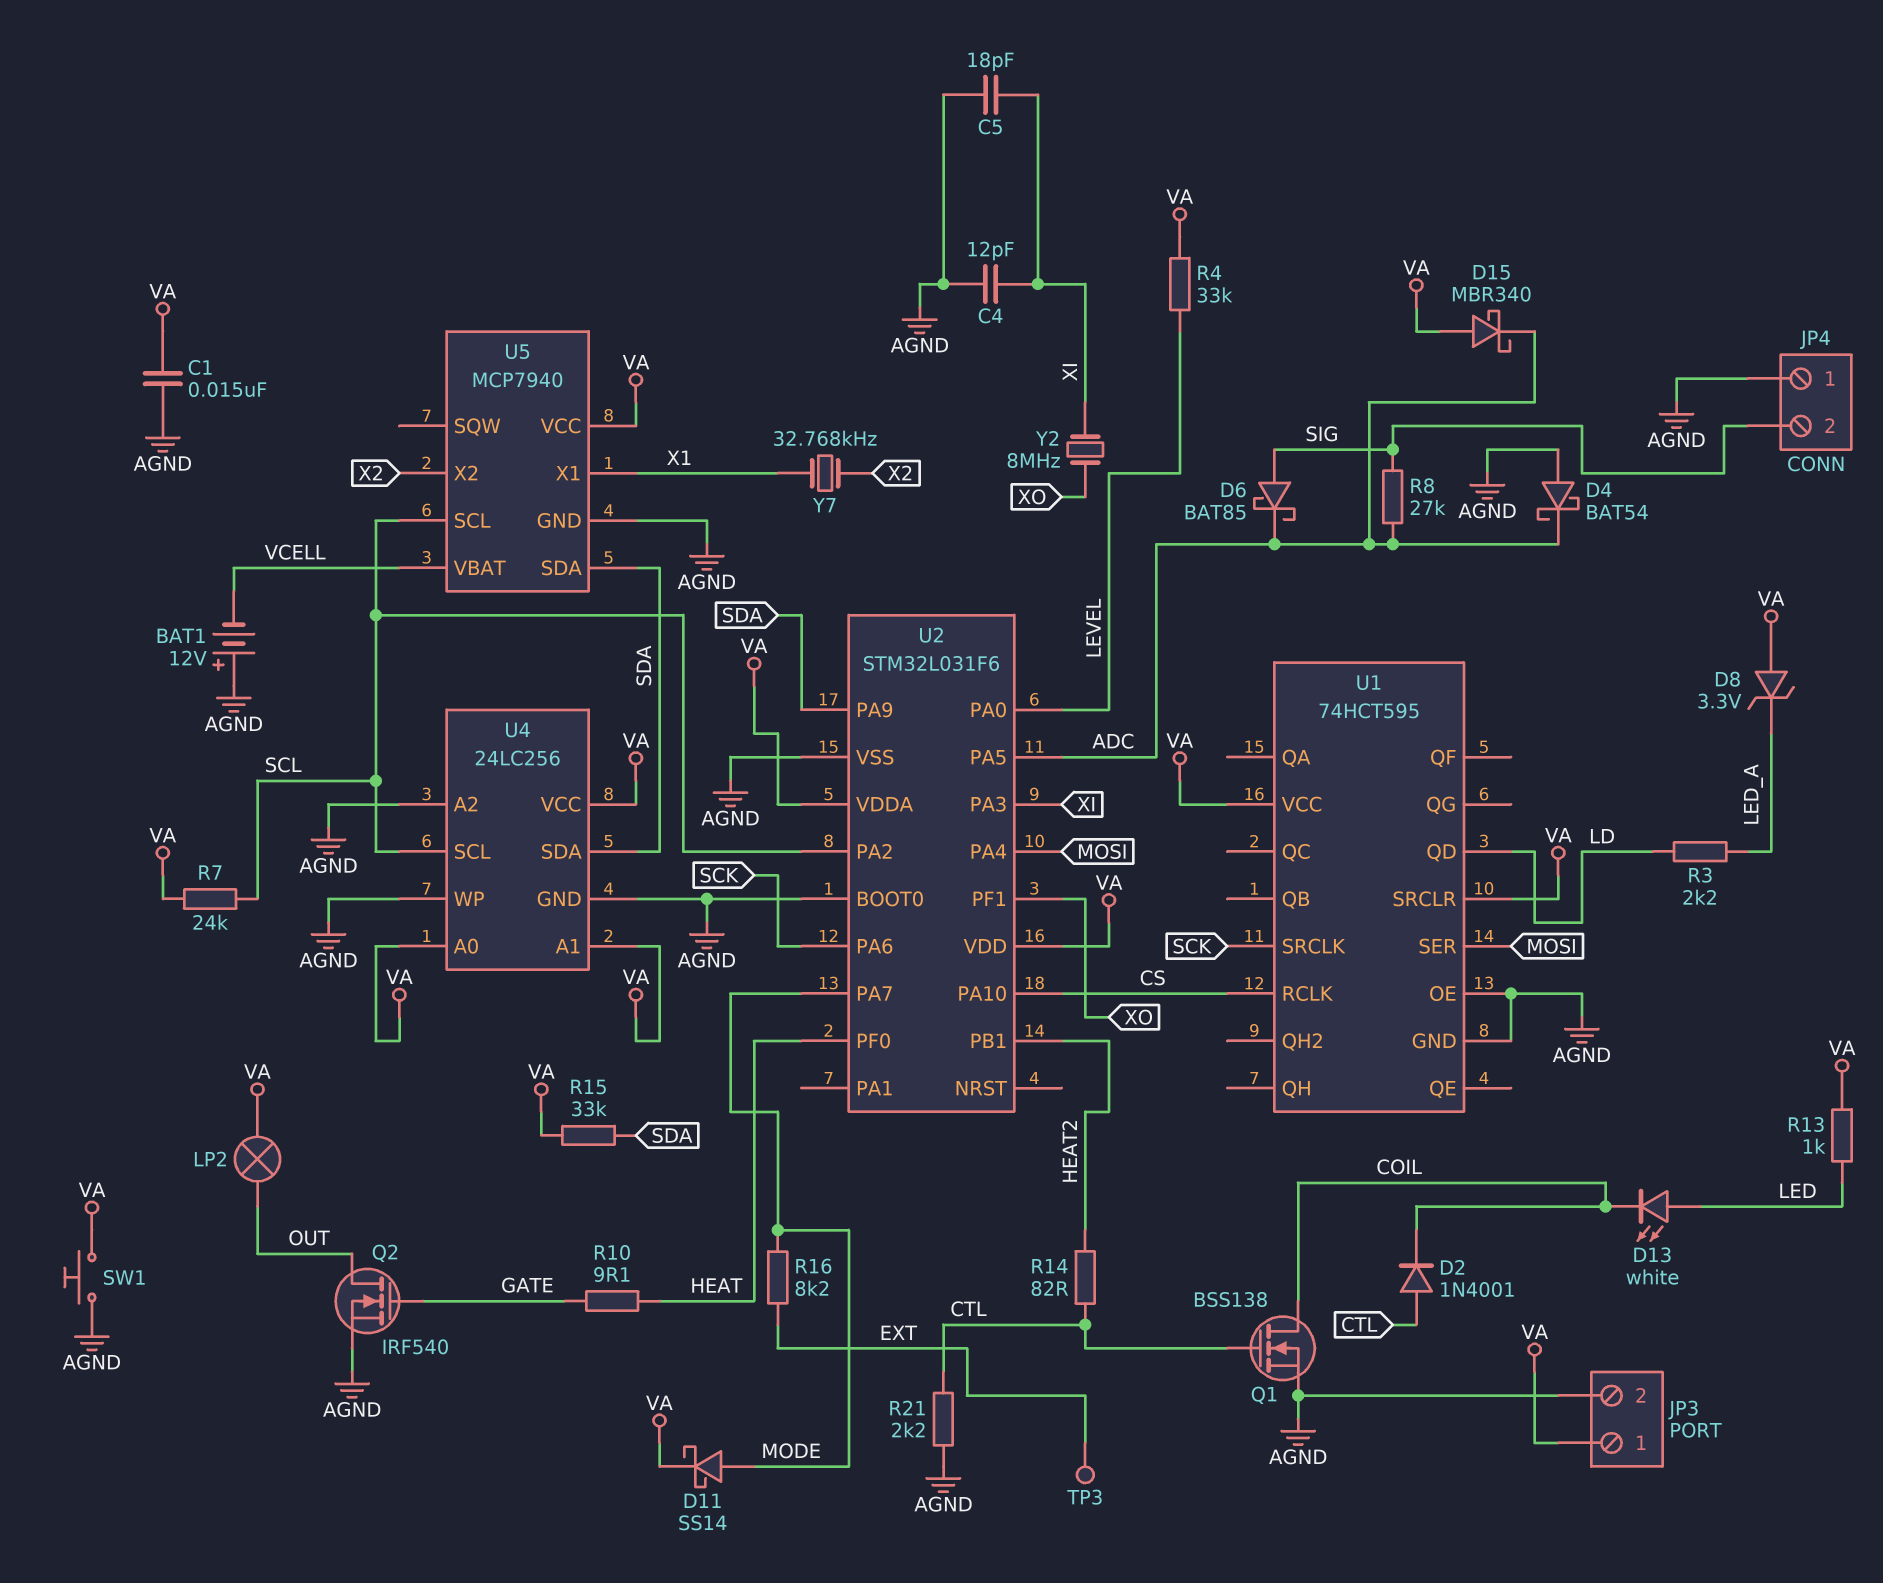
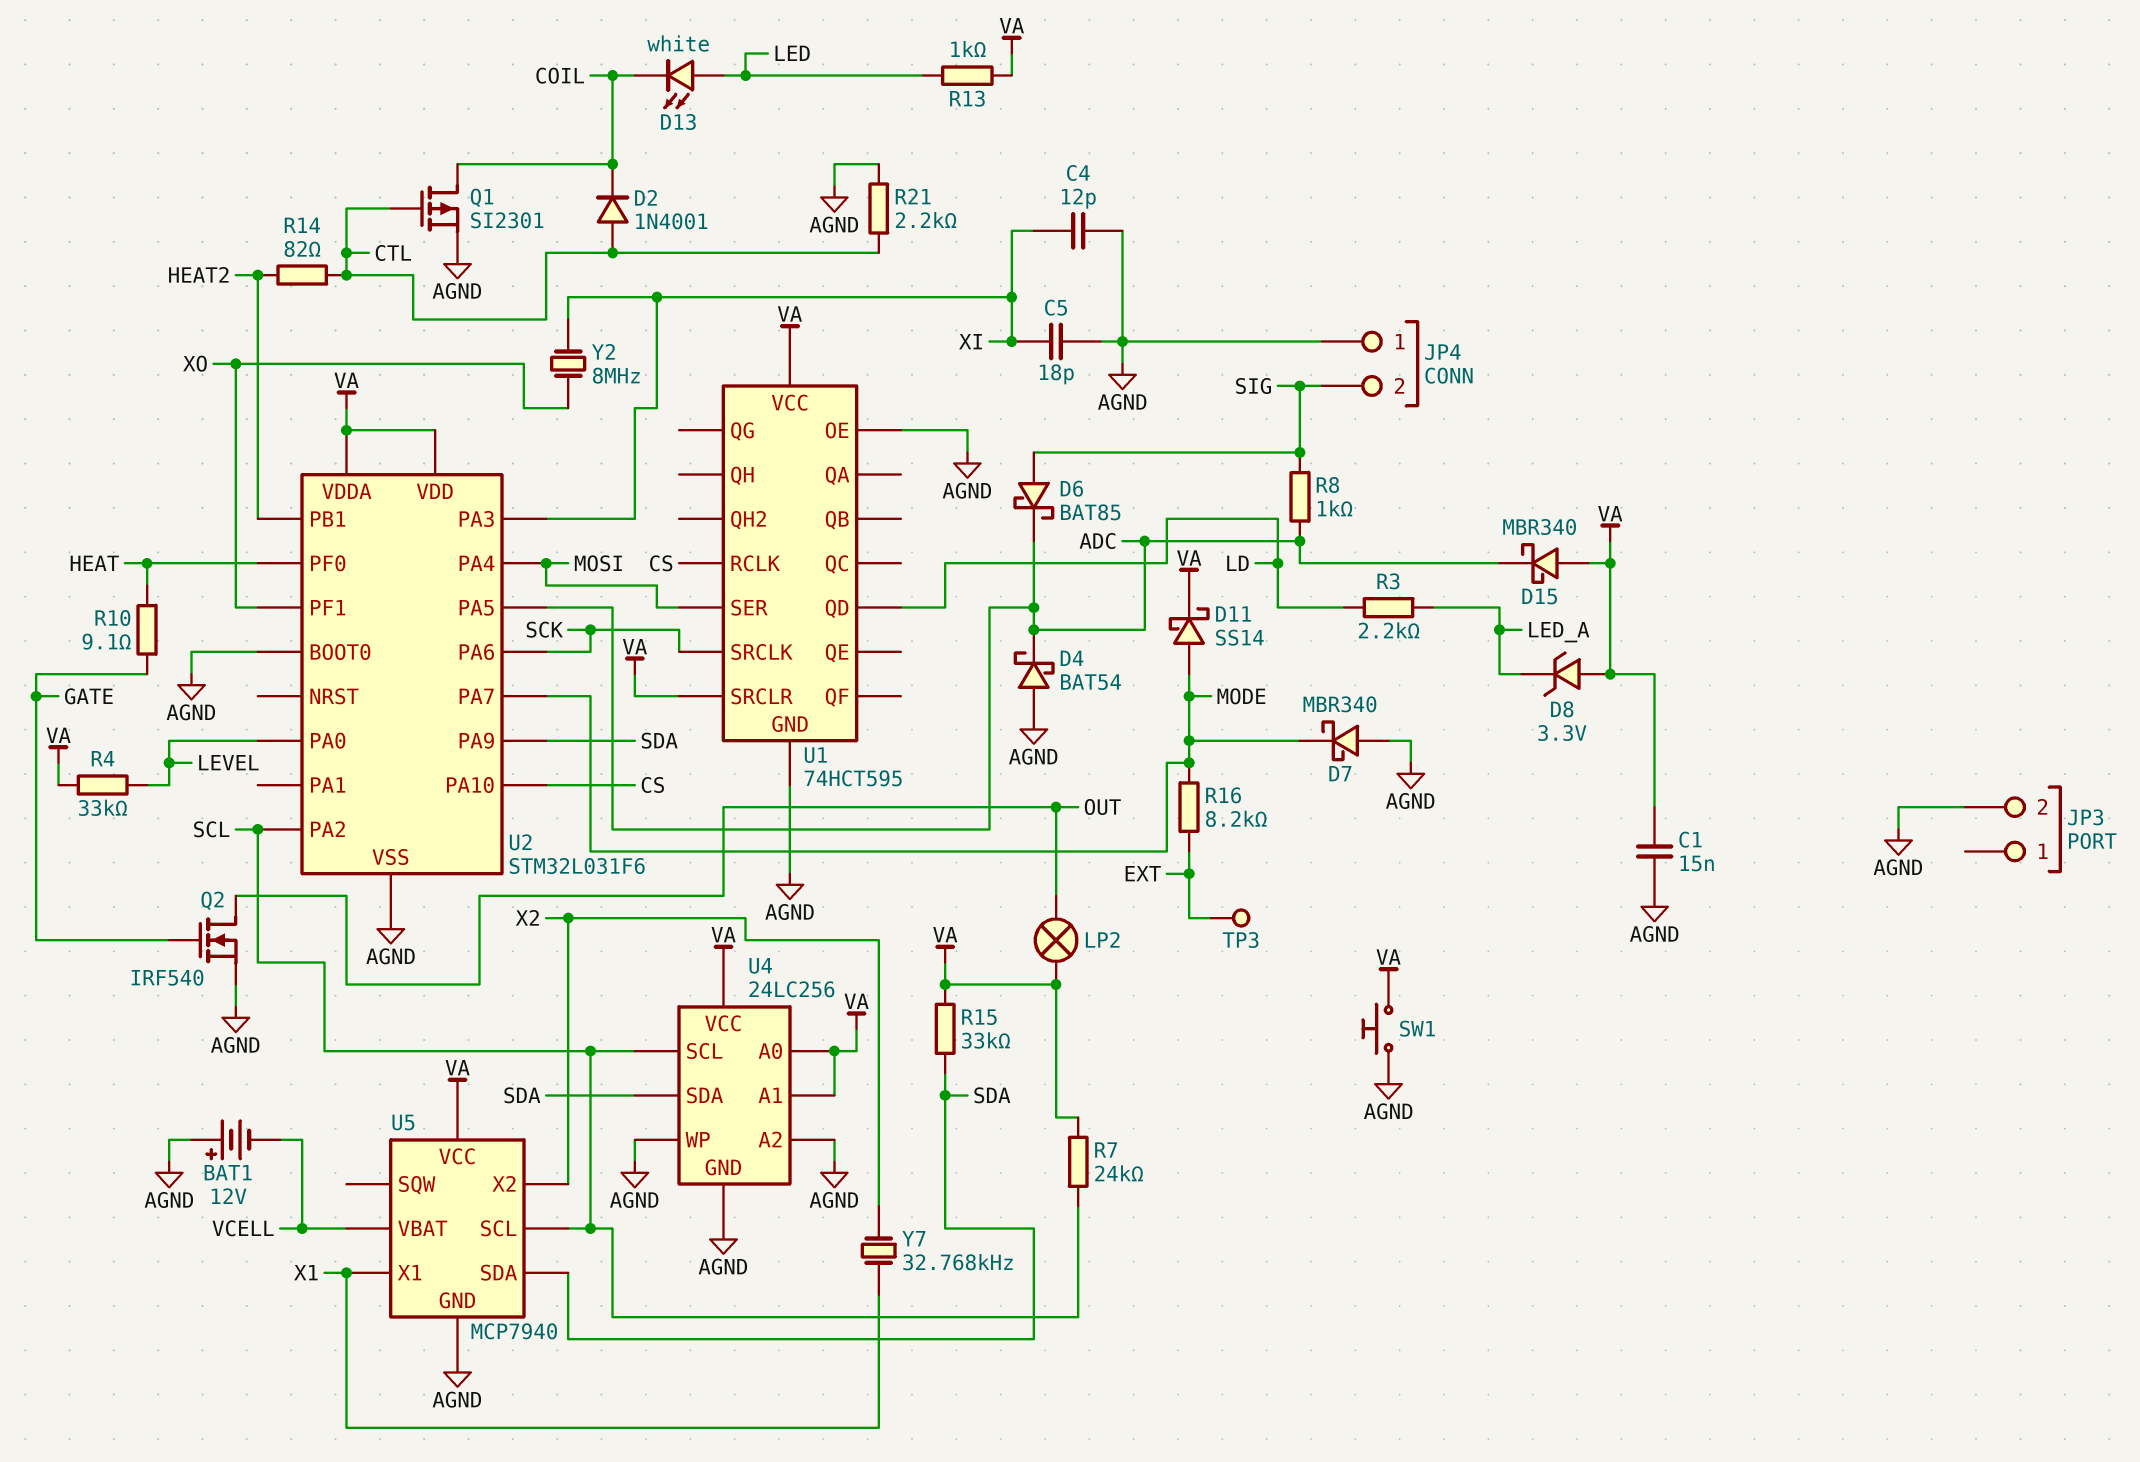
D7: none -> schottky MBR340 (A AGND, K MODE)
JP3 pin 1: VA -> none
Q1: NMOS BSS138 (G CTL, D COIL, S AGND) -> PMOS SI2301 (G CTL, D COIL, S AGND)
R8: 27k (ADC, SIG) -> 1k (ADC, SIG)

